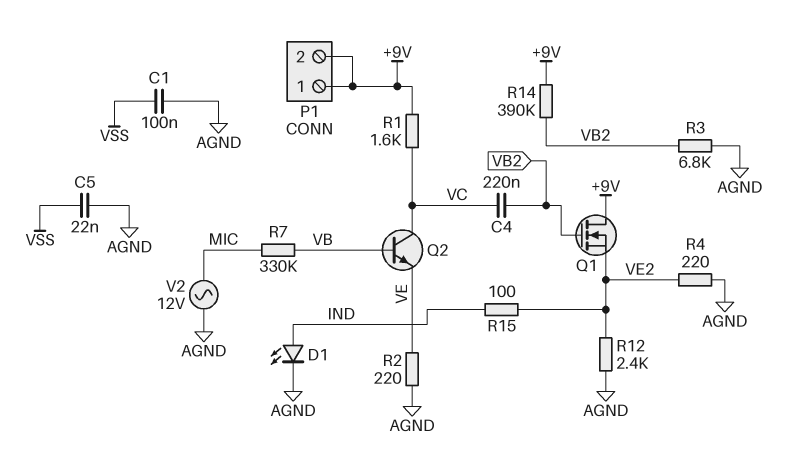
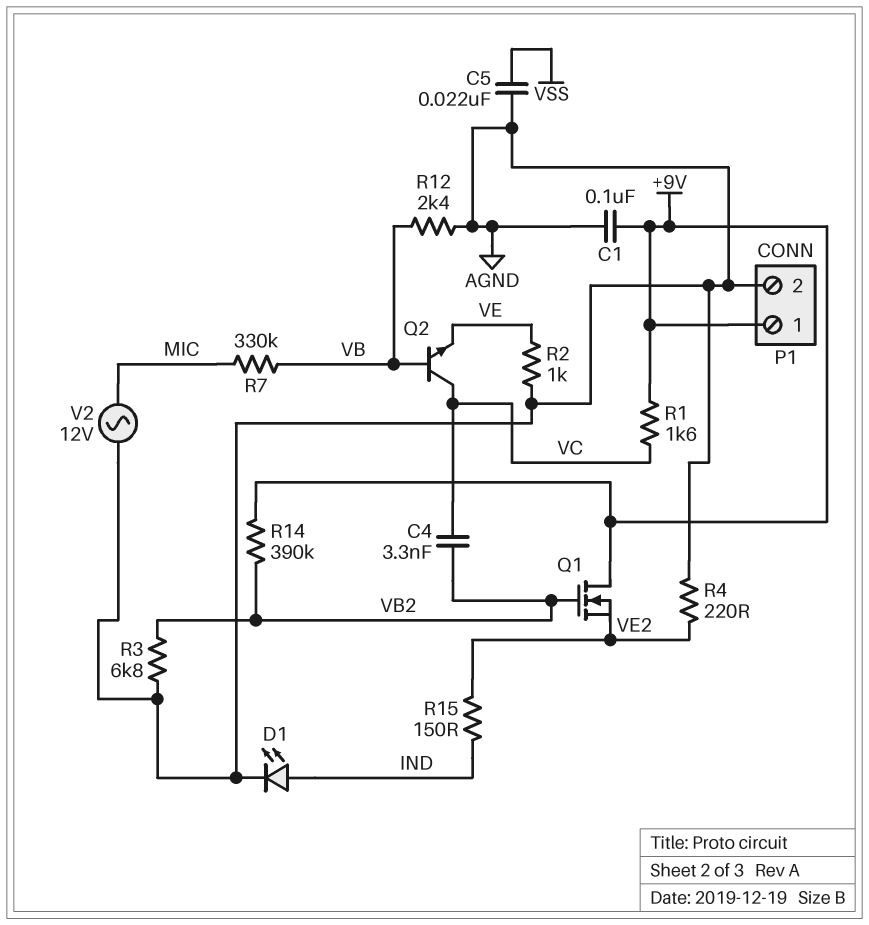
C1: 100nF (AGND, VSS) -> 100nF (+9V, AGND)
C4: 220nF (VB2, VC) -> 3.3nF (VB2, VC)
P1 pin 2: +9V -> AGND
R2: 220 (AGND, VE) -> 1k (AGND, VE)
R12: 2.4k (AGND, VE2) -> 2.4k (AGND, VB)
R15: 100 (IND, VE2) -> 150 (IND, VE2)

